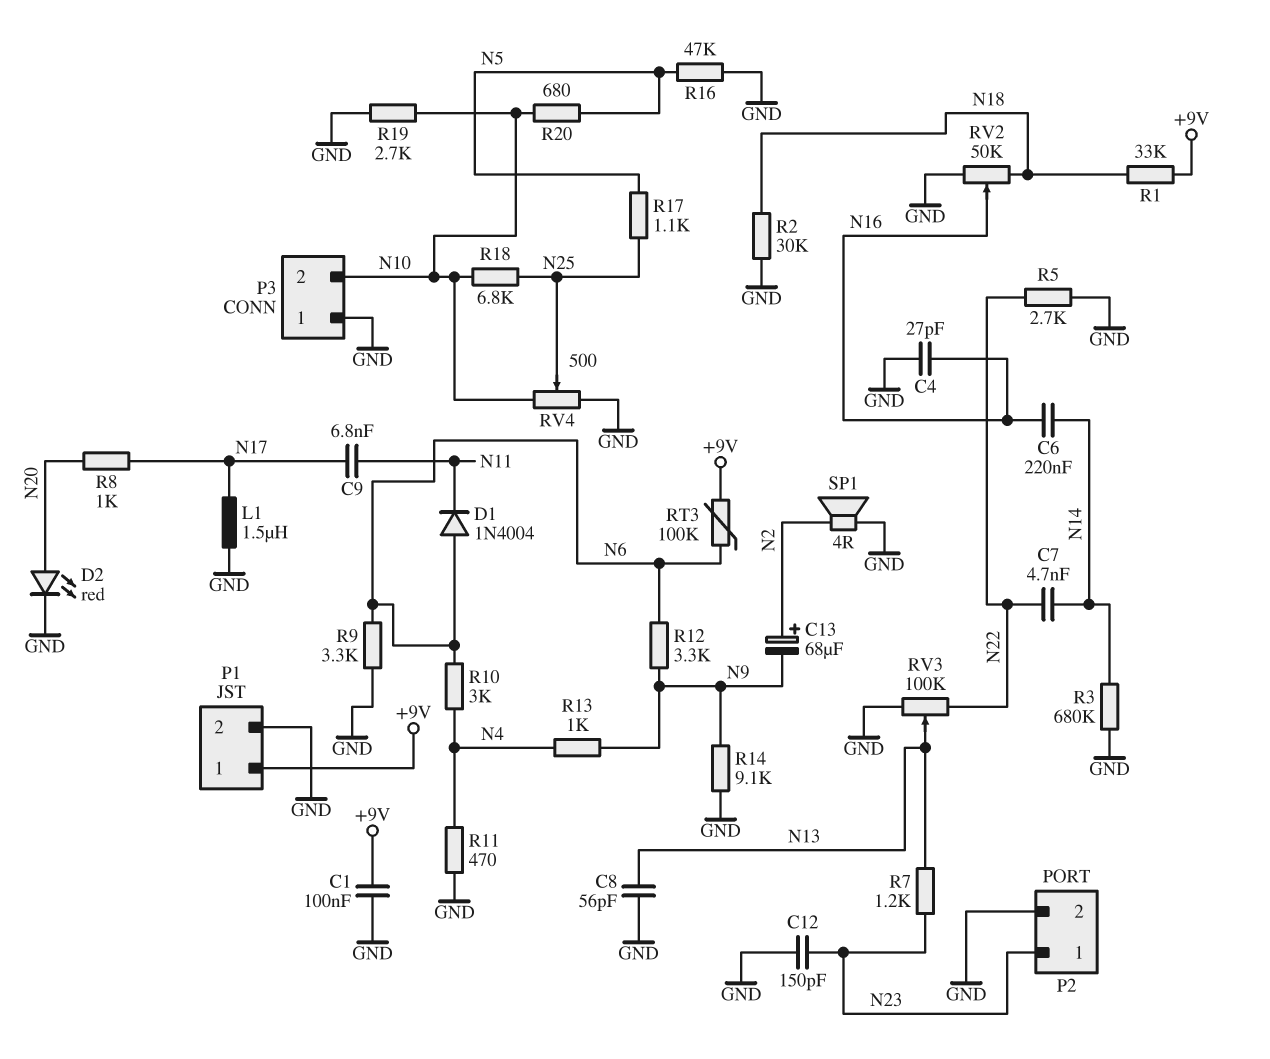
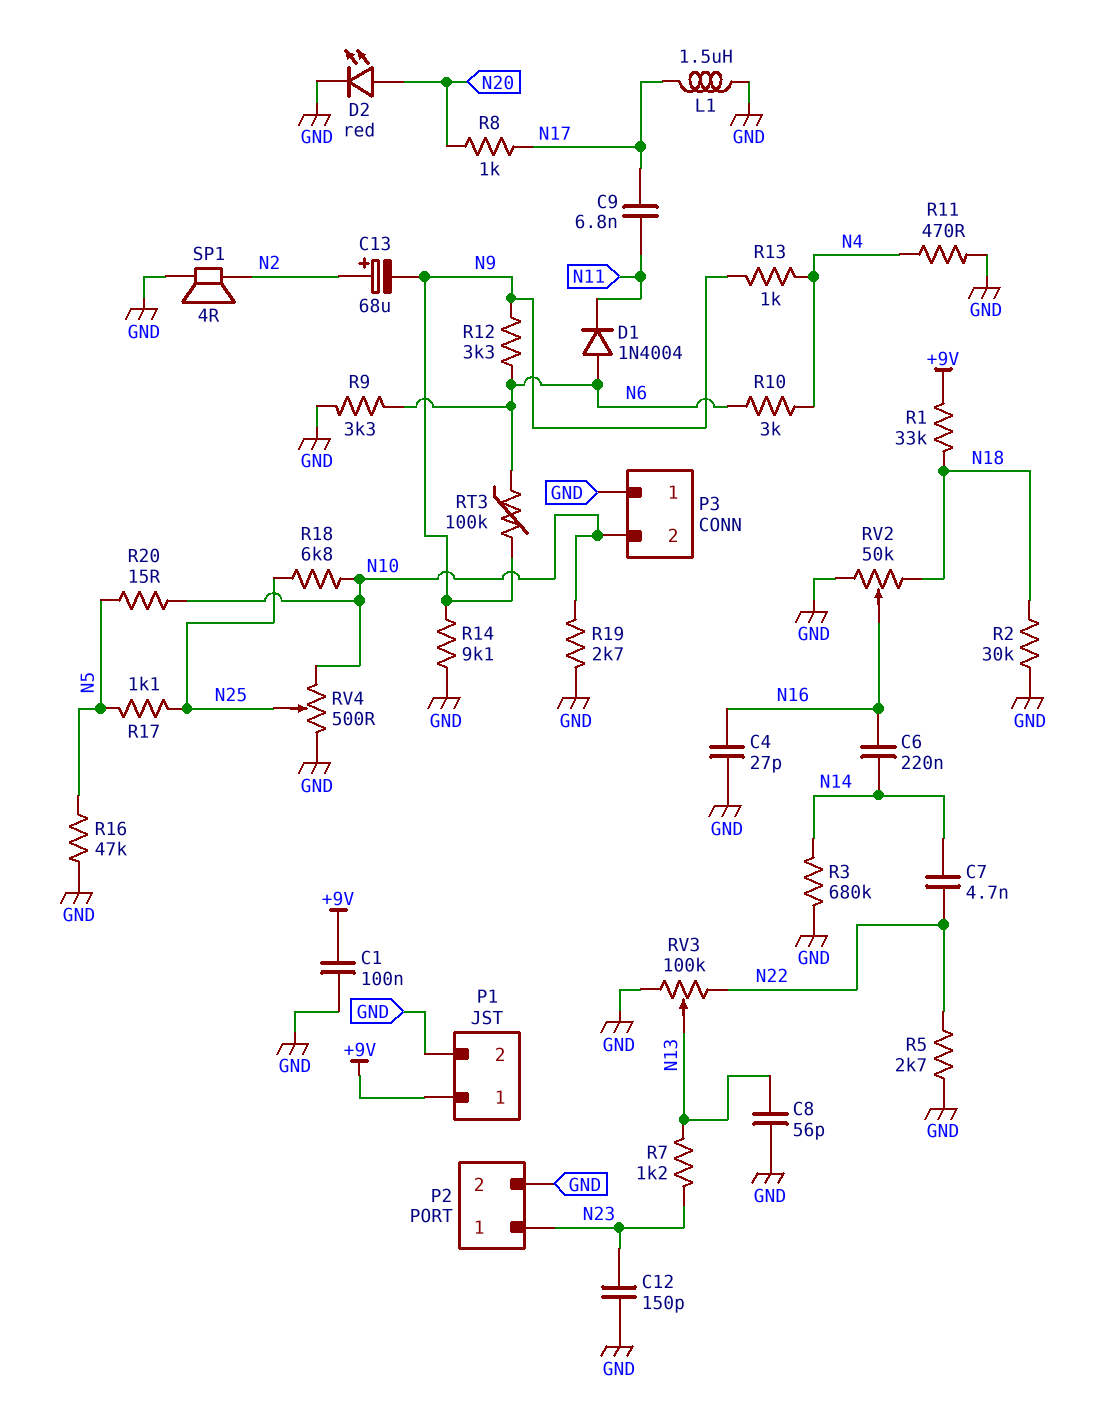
R20: 680 (N5, N10) -> 15 (N5, N10)
RT3: 100k (+9V, N6) -> 100k (N6, N9)

